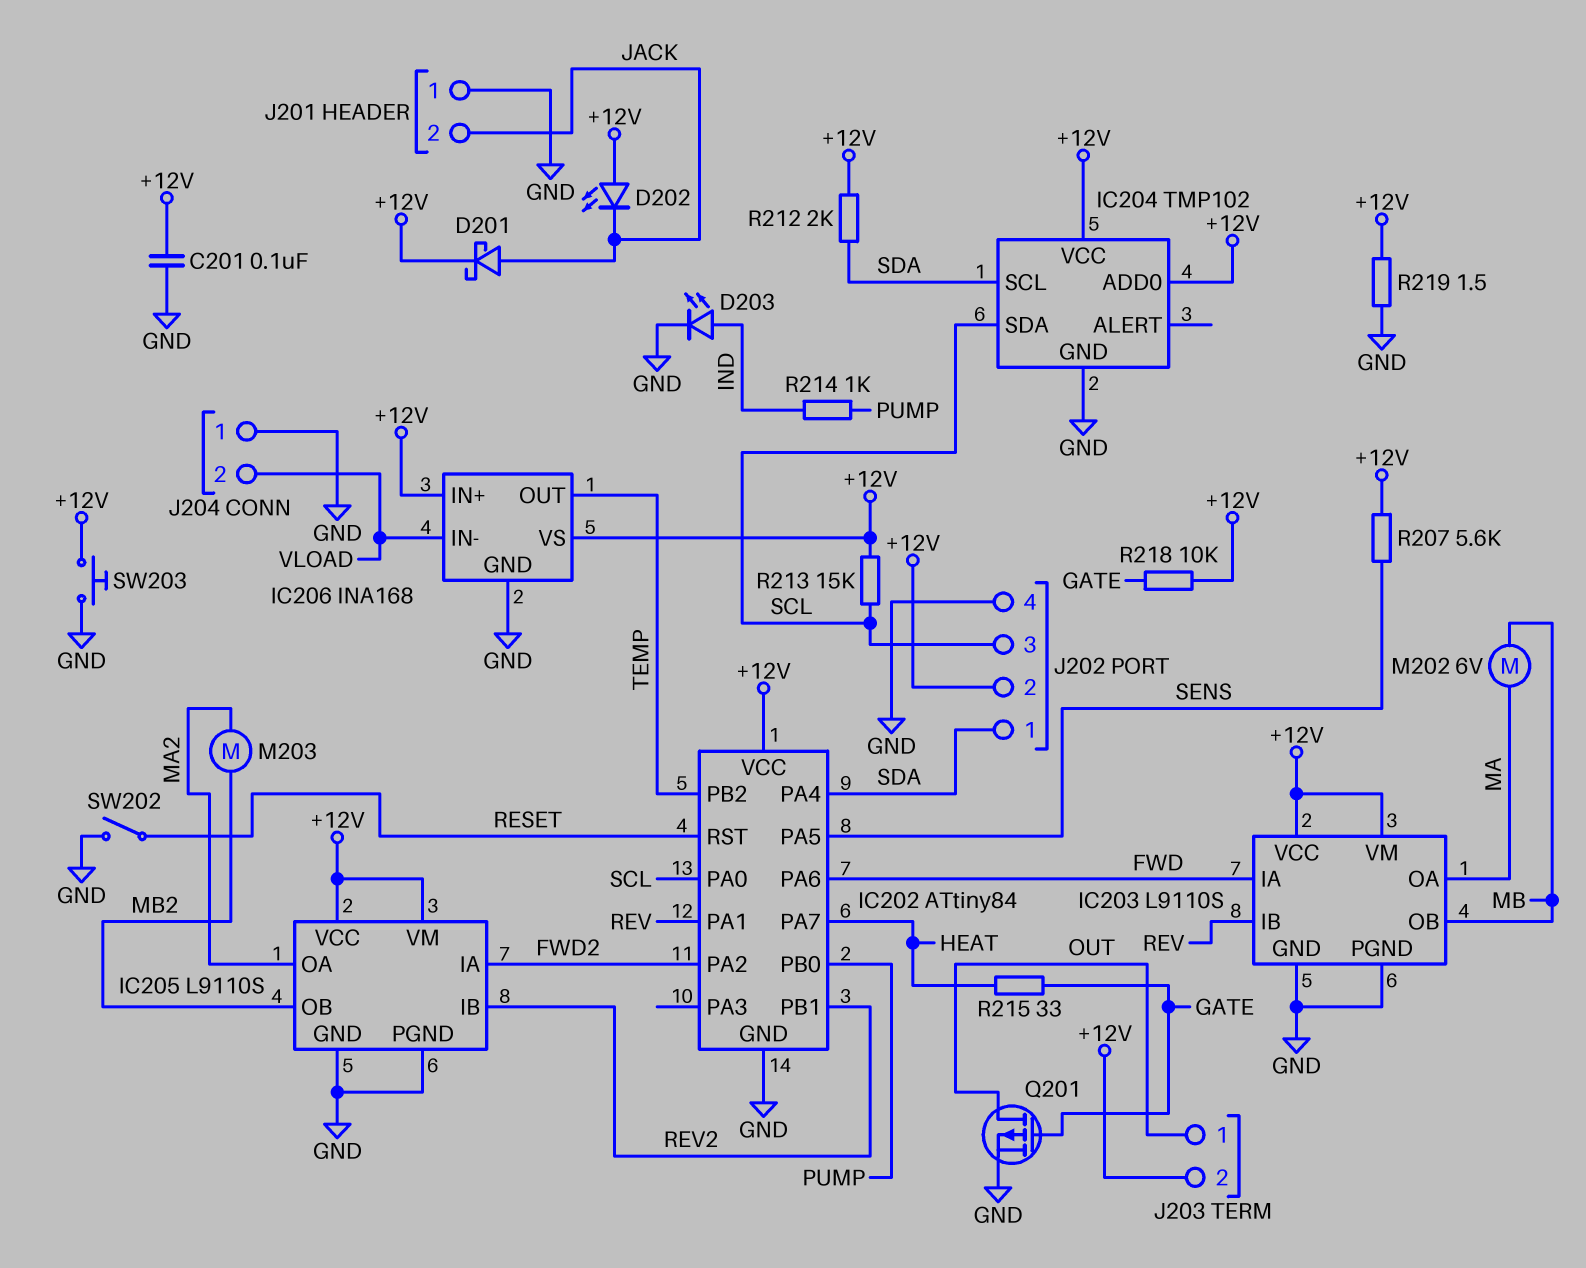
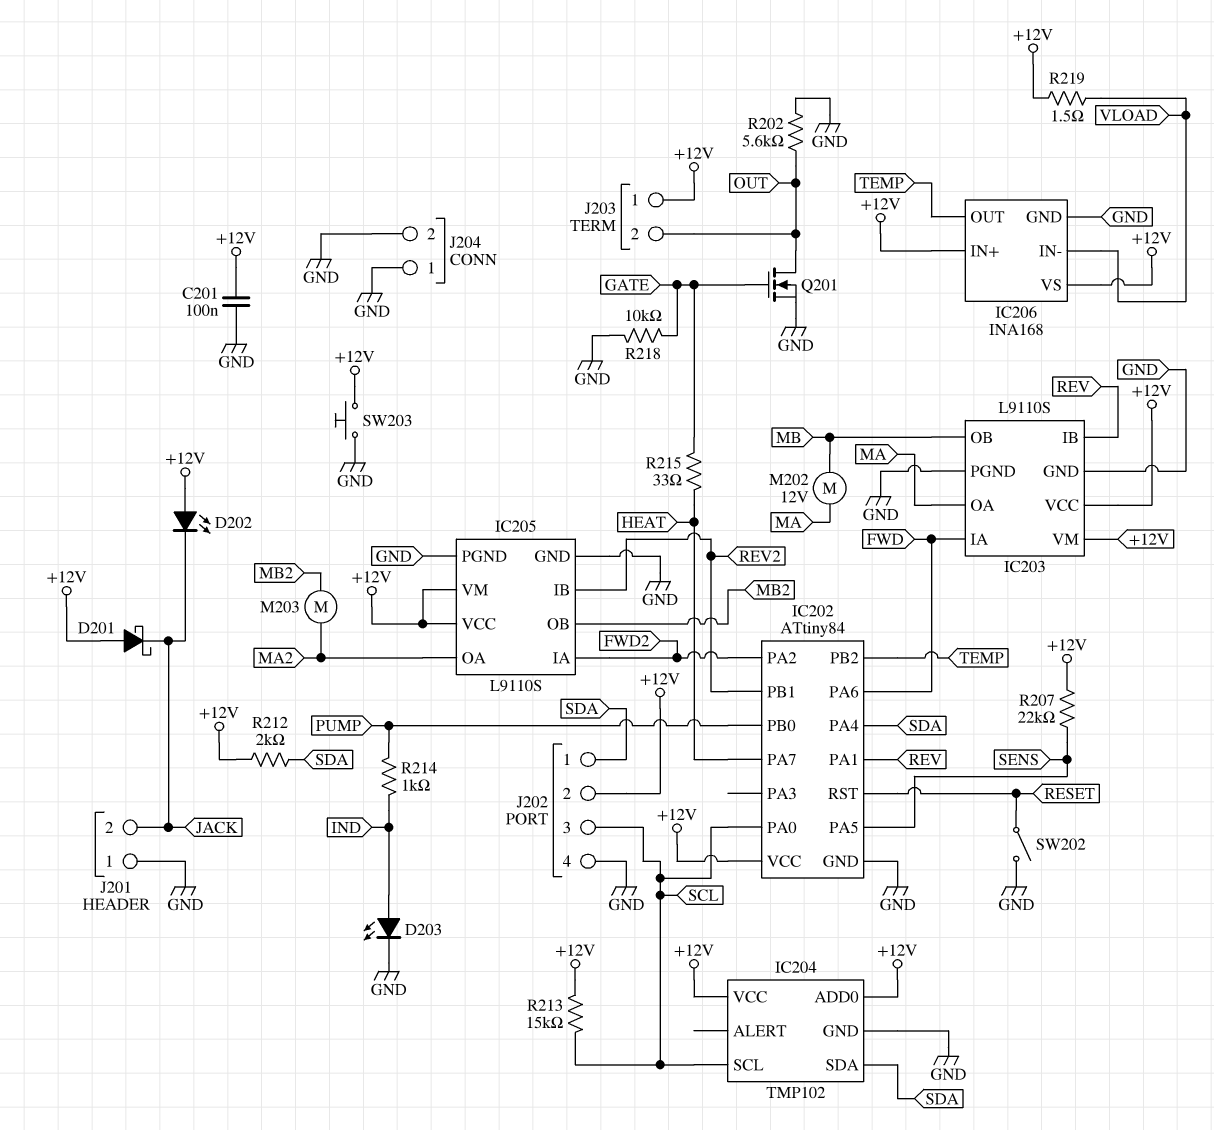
D201: schottky (A JACK, K +12V) -> schottky (A +12V, K JACK)
IC204 pin SCL: SDA -> SCL
IC204 pin SDA: SCL -> SDA
J203 pin 1: OUT -> +12V
J203 pin 2: +12V -> OUT
J204 pin 2: VLOAD -> GND
M202: motor 6V (MA, MB) -> motor 12V (MA, MB)
Q201: PMOS (G GATE, D OUT, S GND) -> NMOS (G GATE, D OUT, S GND)
R202: none -> 5.6k (GND, OUT)
R207: 5.6k (+12V, SENS) -> 22k (+12V, SENS)
R218: 10k (+12V, GATE) -> 10k (GATE, GND)
R219: 1.5 (+12V, GND) -> 1.5 (+12V, VLOAD)

